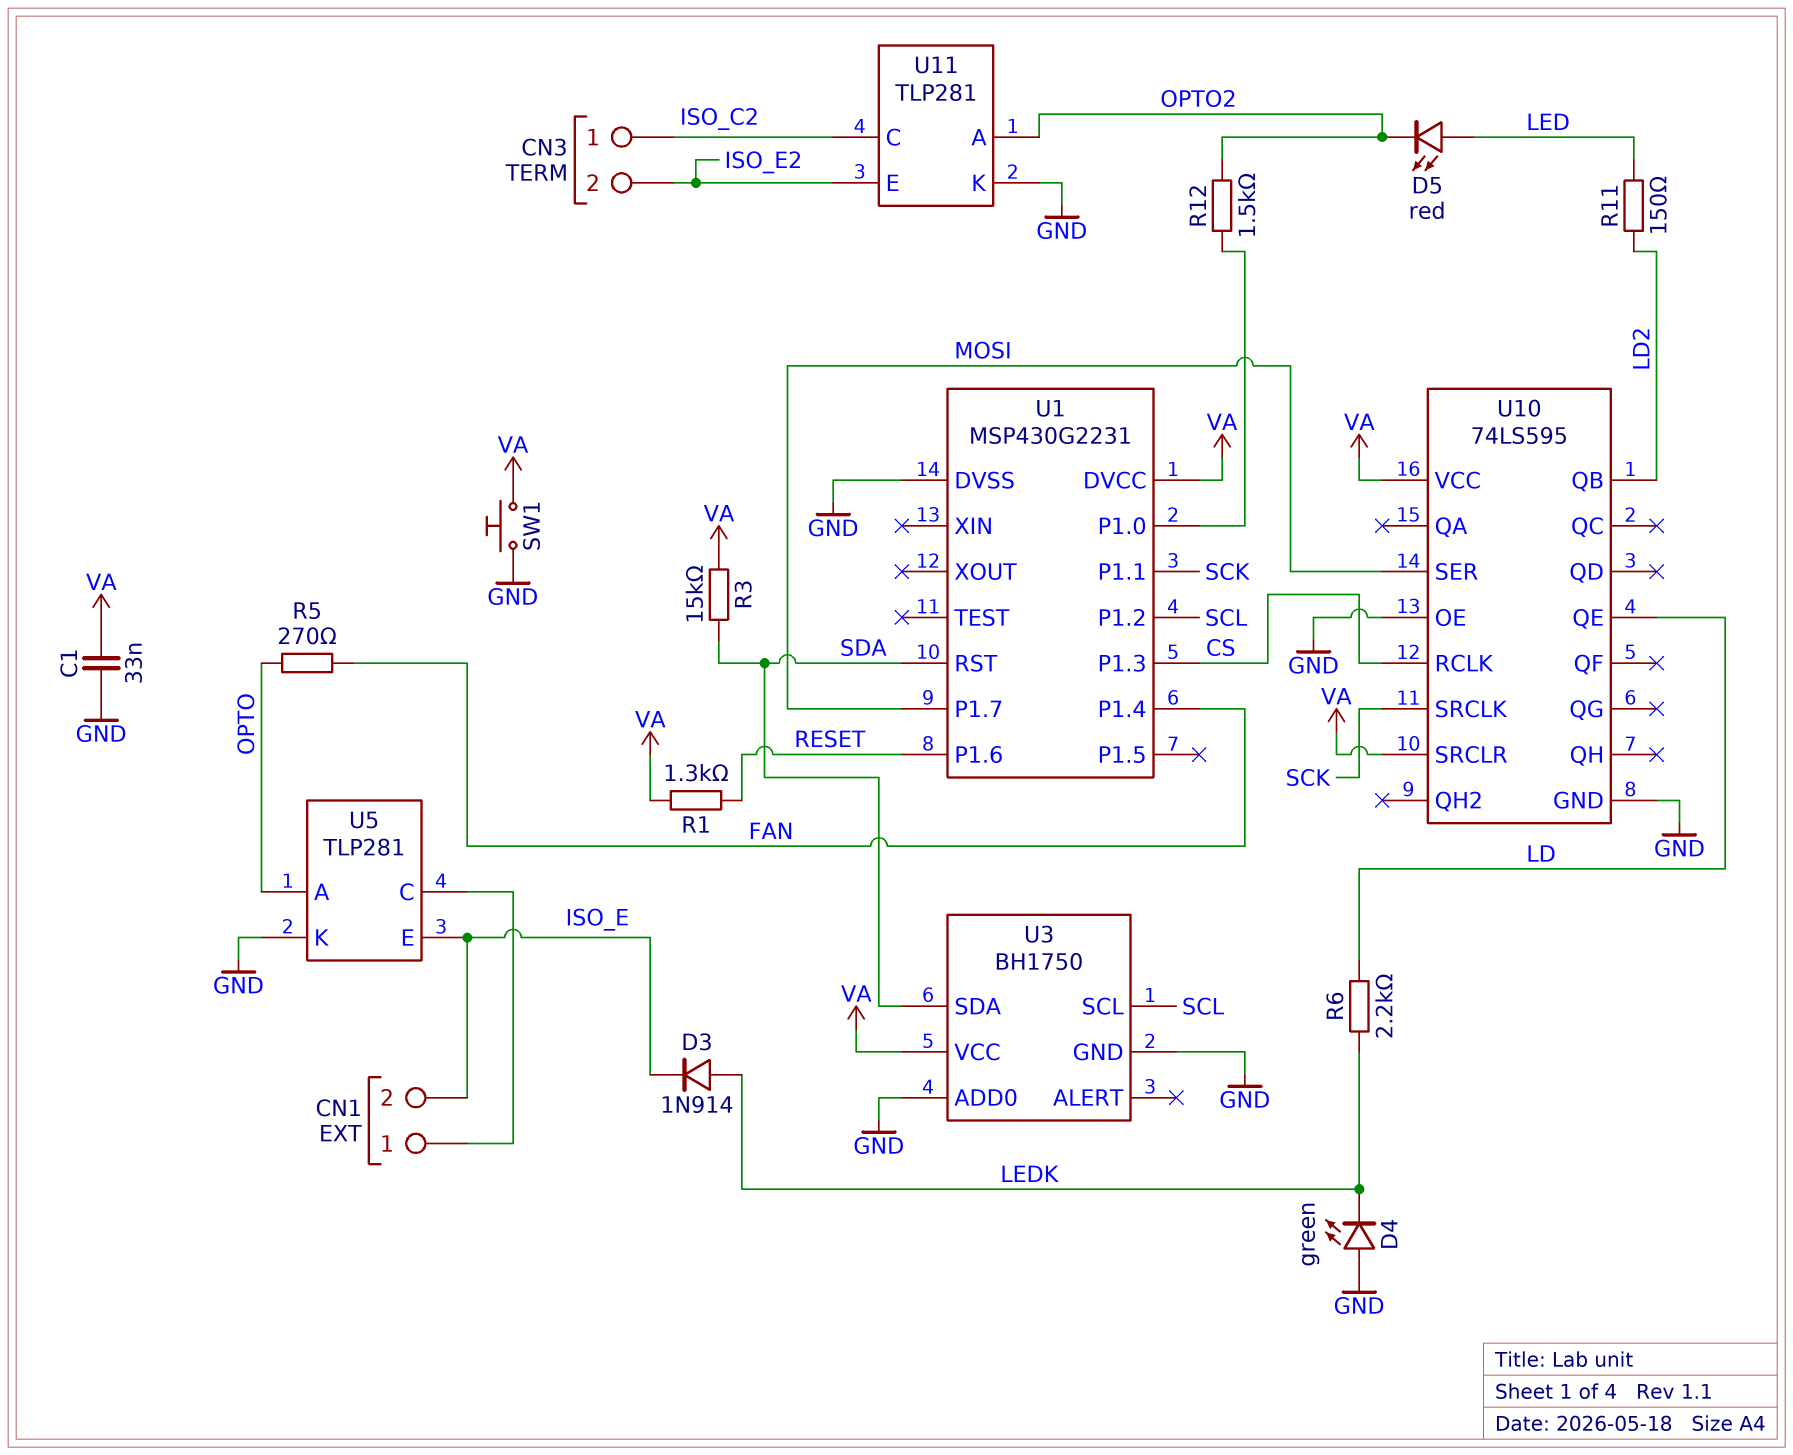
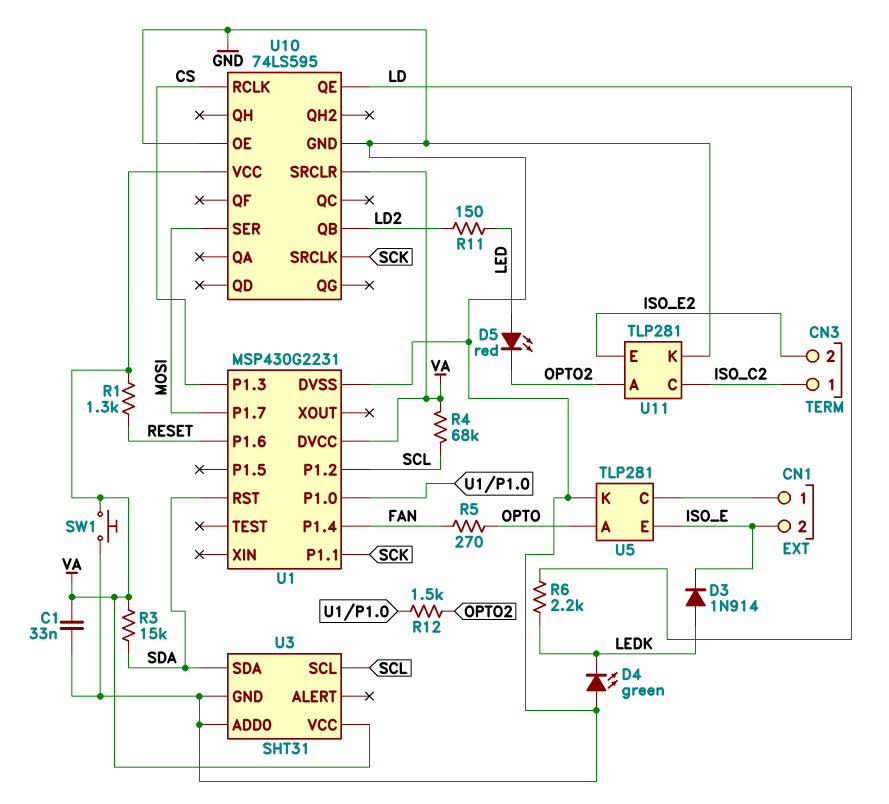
R4: none -> 68k (SCL, VA)
U3: BH1750 -> SHT31

